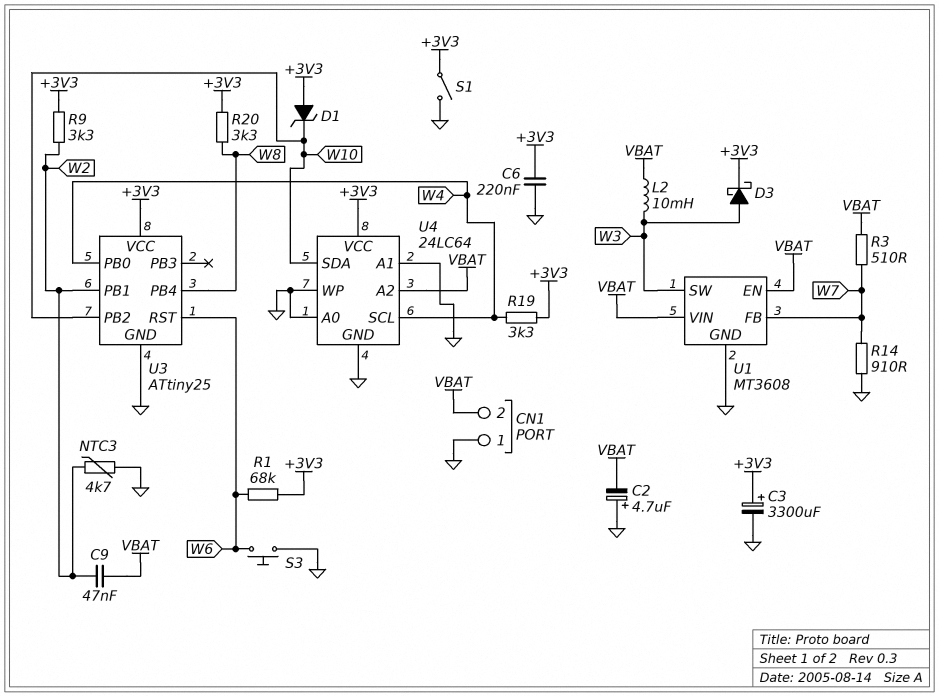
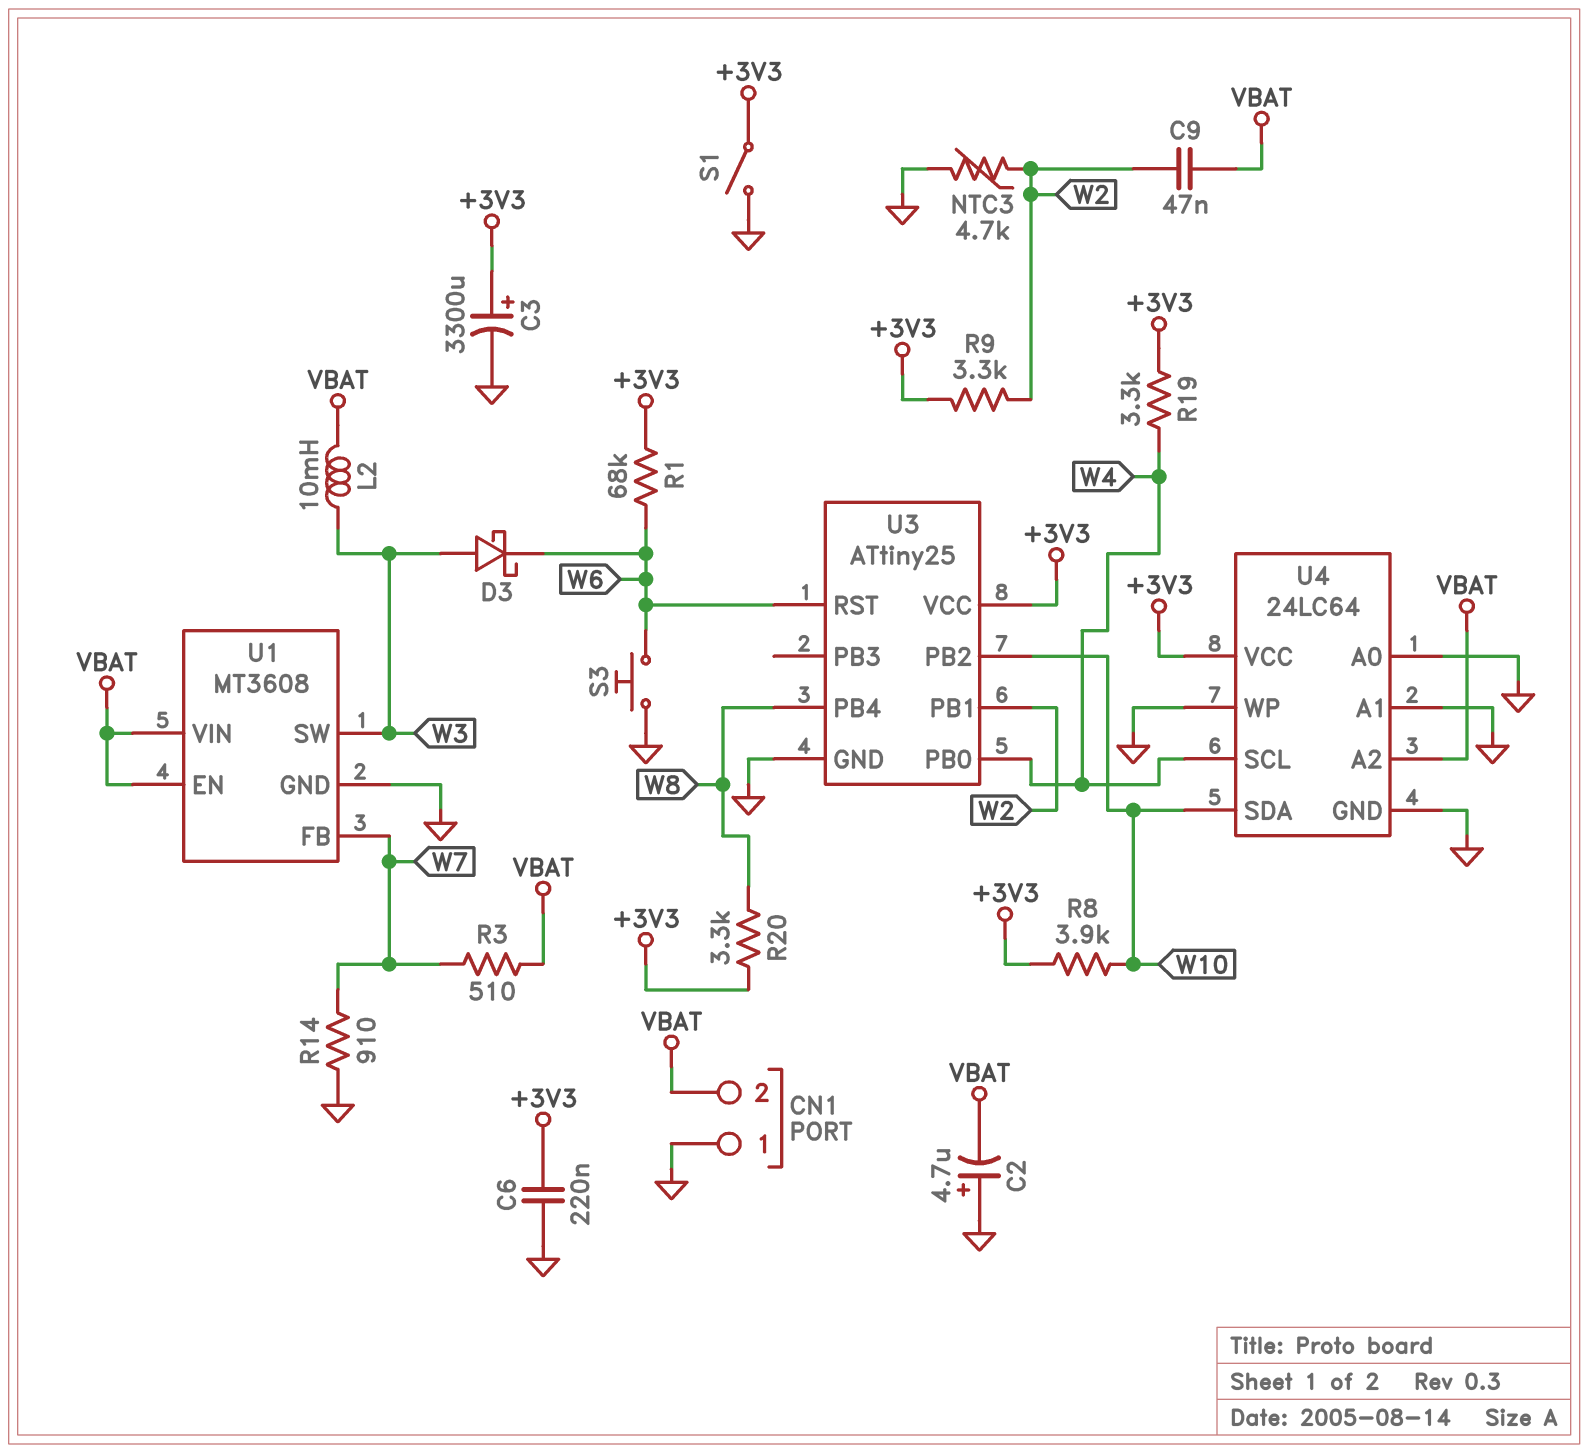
D1: zener (A +3V3, K W10) -> none
D3: schottky (A W3, K +3V3) -> schottky (A W3, K W6)
R8: none -> 3.9k (+3V3, W10)

